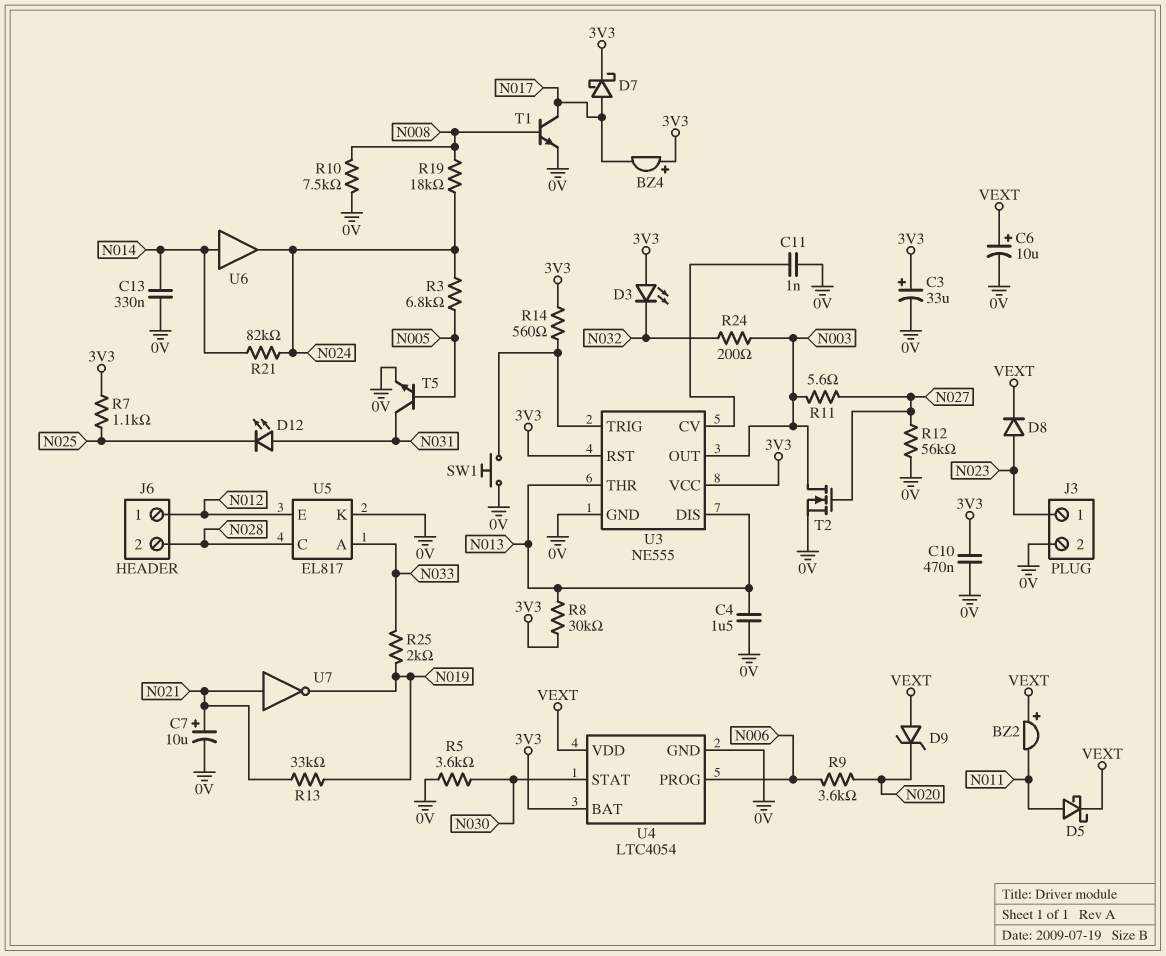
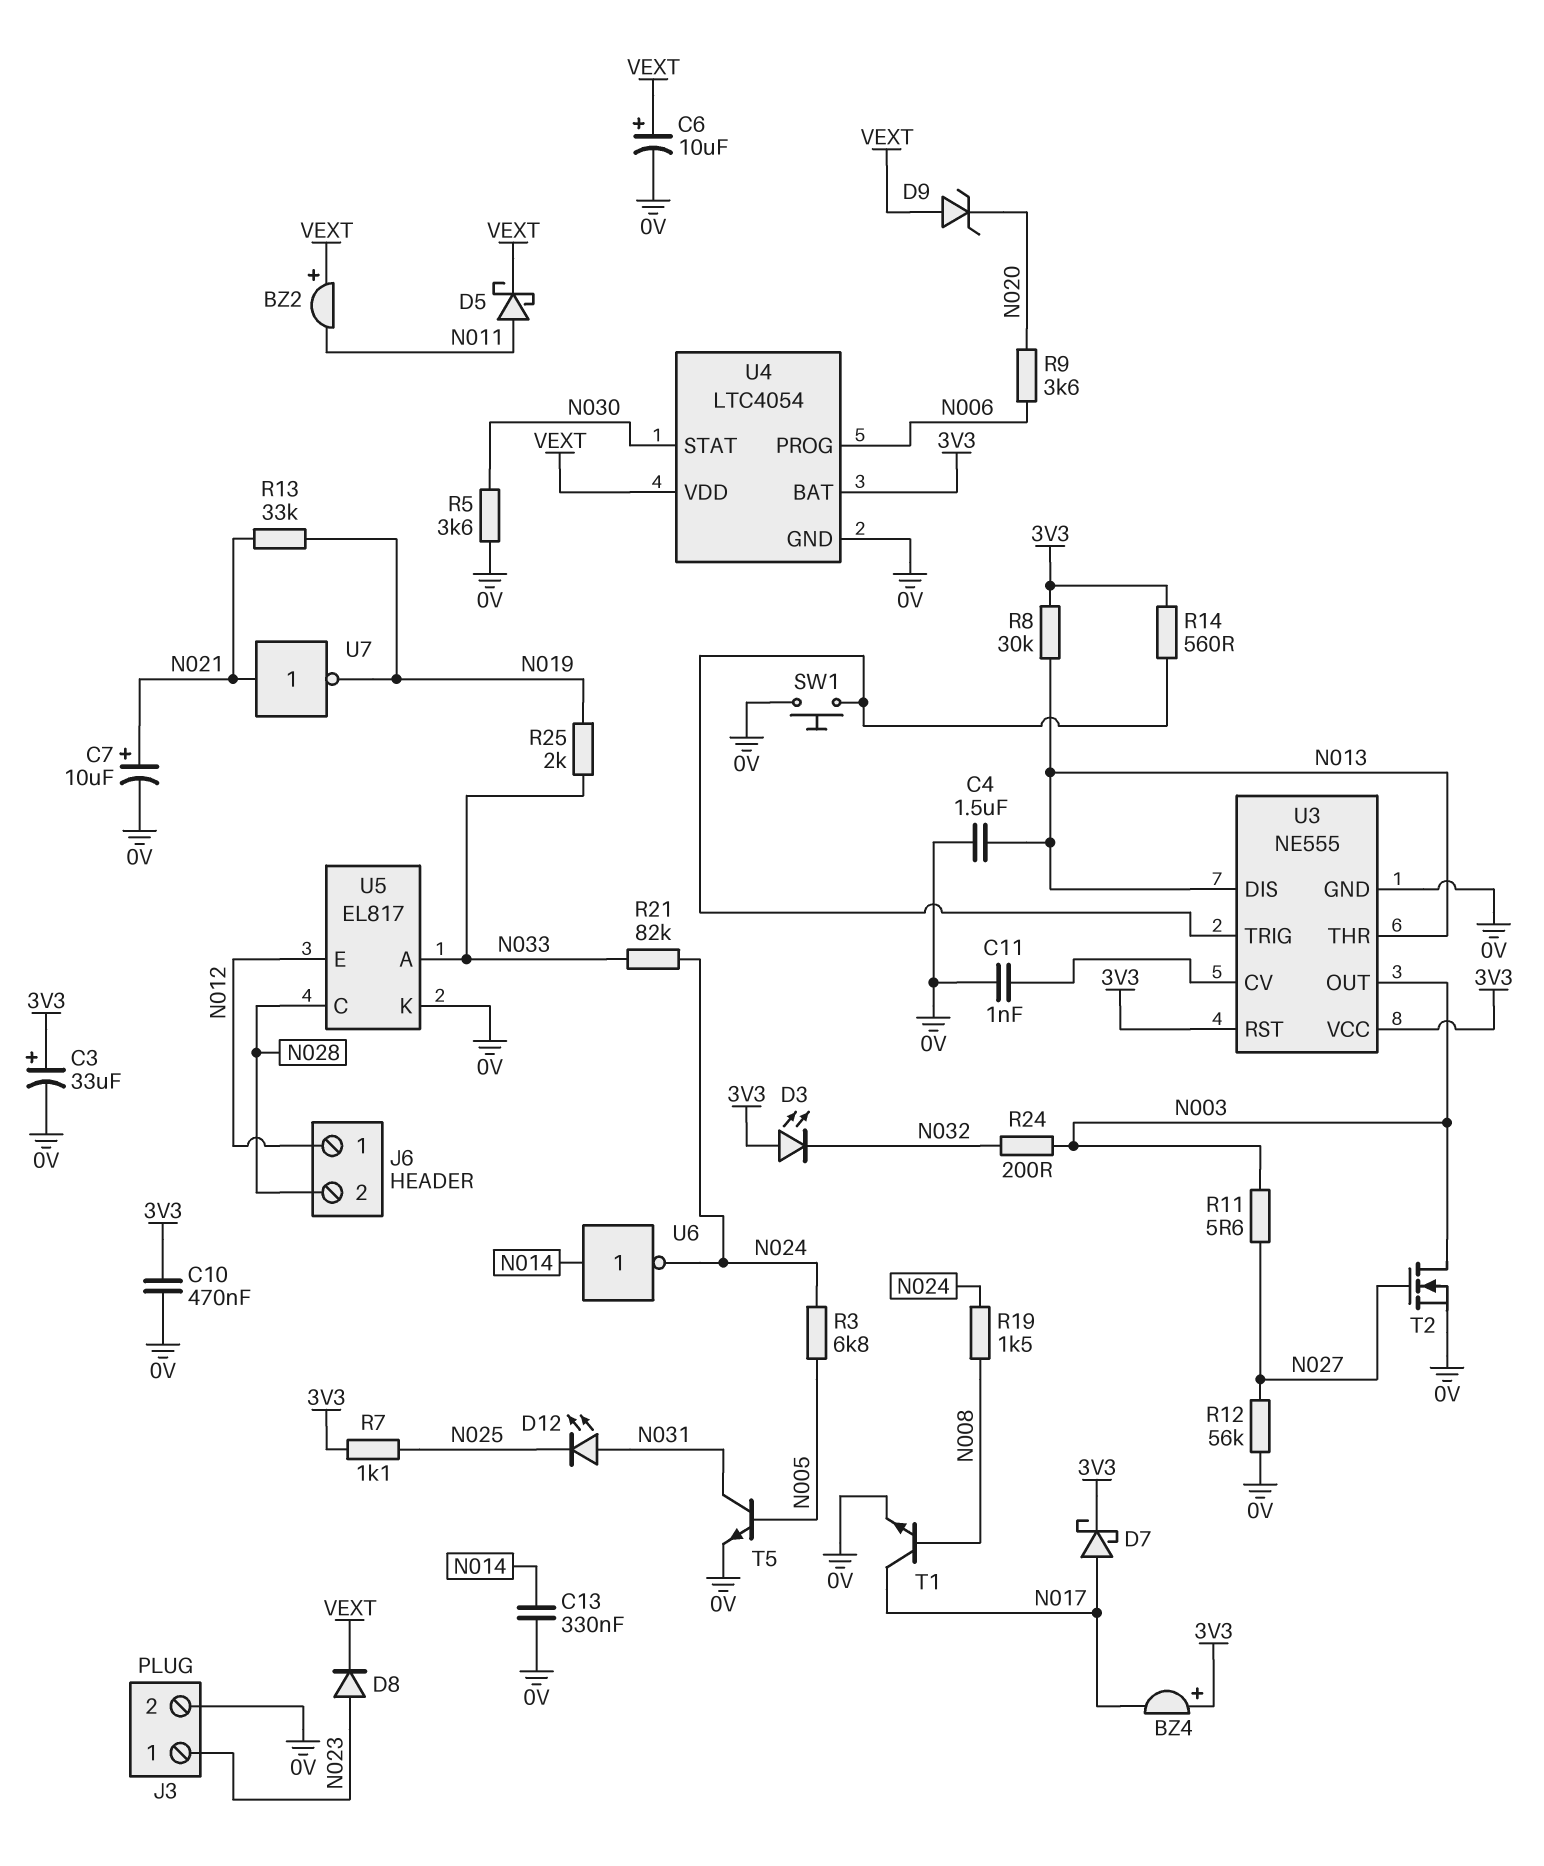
R10: 7.5k (0V, N008) -> none
R19: 18k (N008, N024) -> 1.5k (N008, N024)
R21: 82k (N014, N024) -> 82k (N024, N033)
U6: buffer (in N014, out N024) -> NOT (in N014, out N024)

